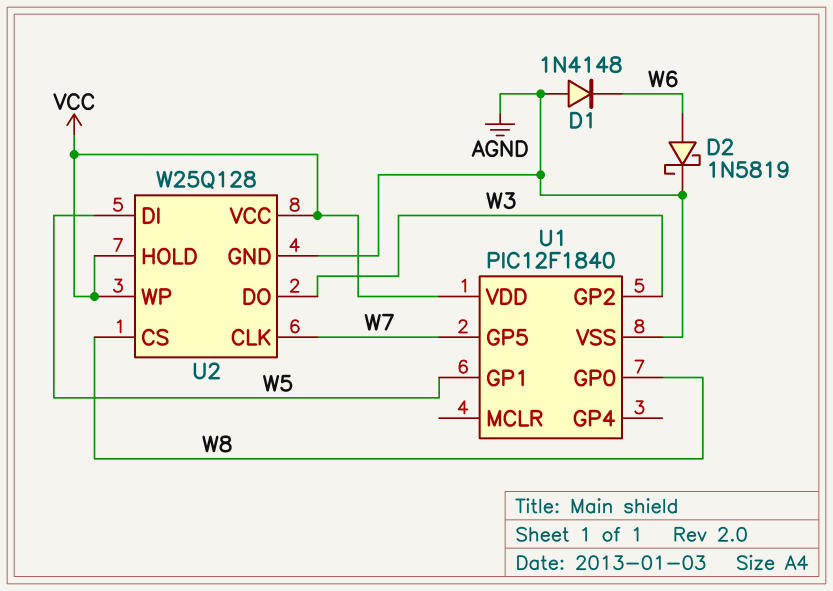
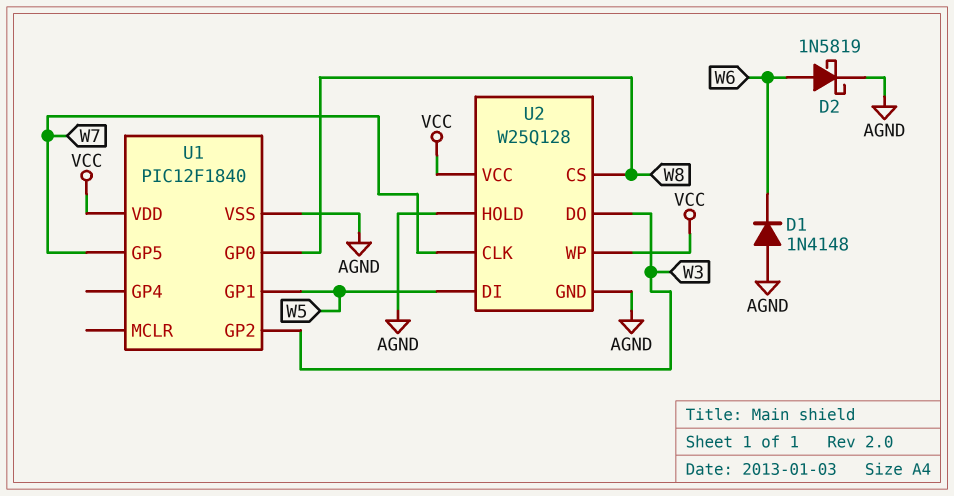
U2 pin HOLD: VCC -> AGND

